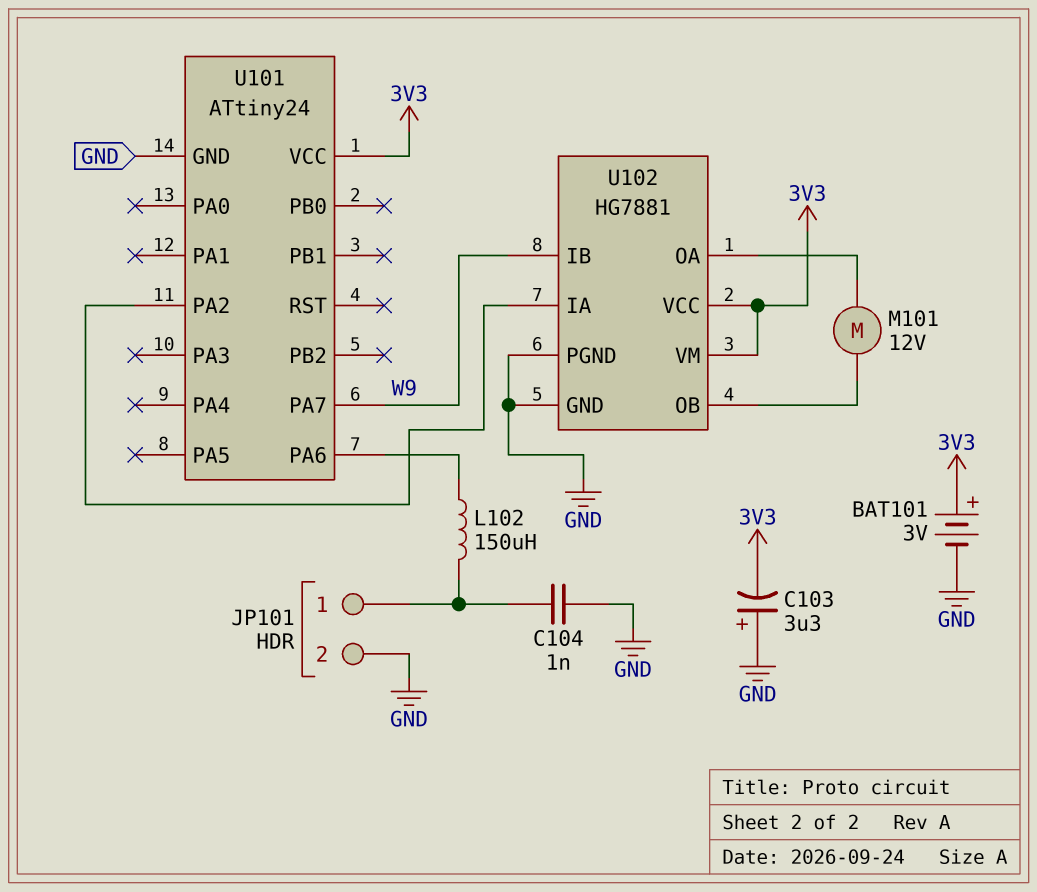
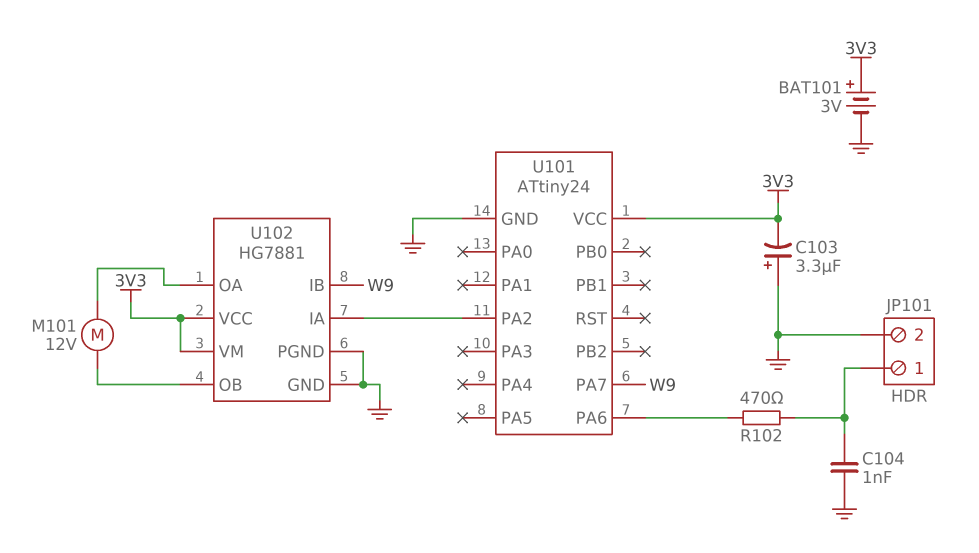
L102: 150uH (JP101/1, U101/PA6) -> none
R102: none -> 470 (JP101/1, U101/PA6)

